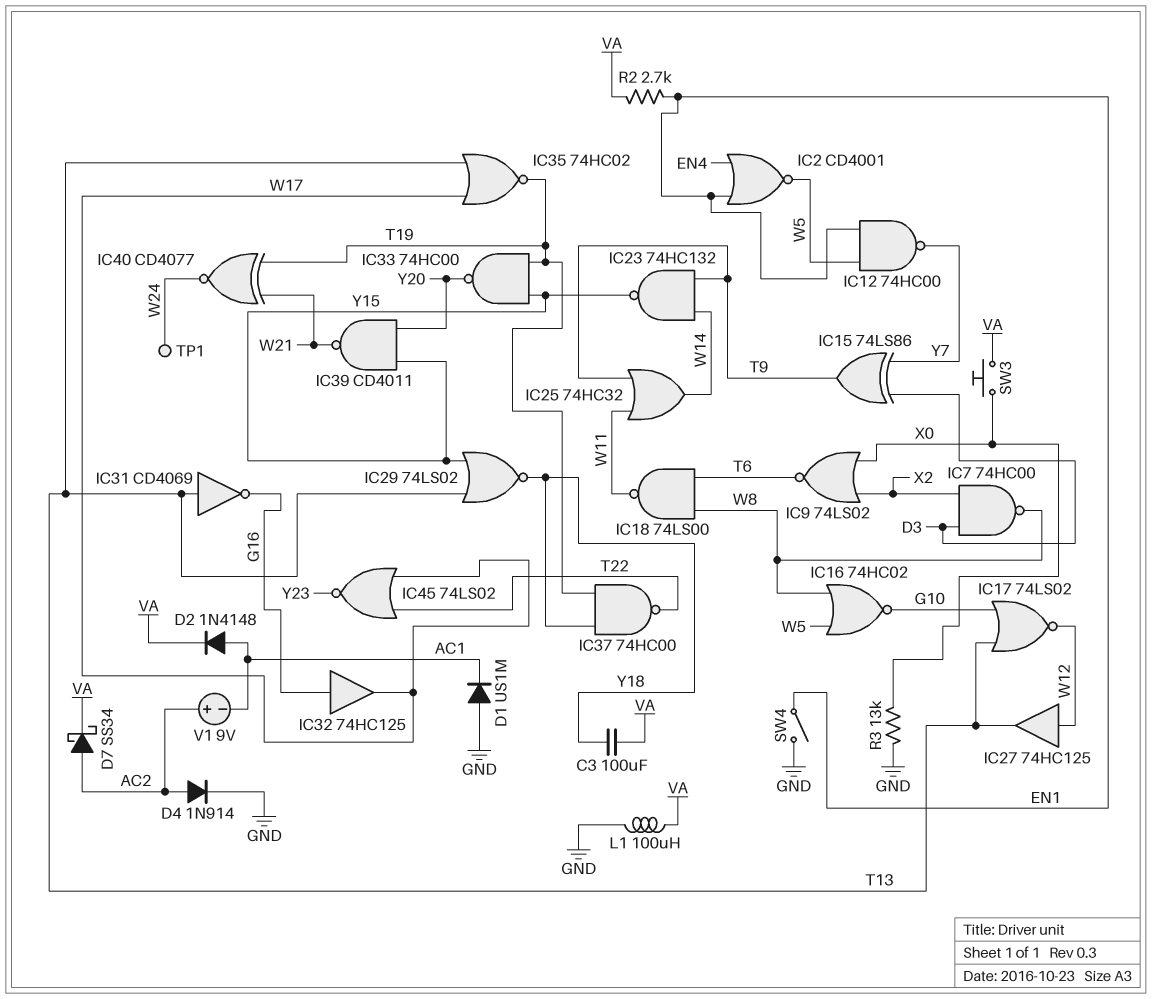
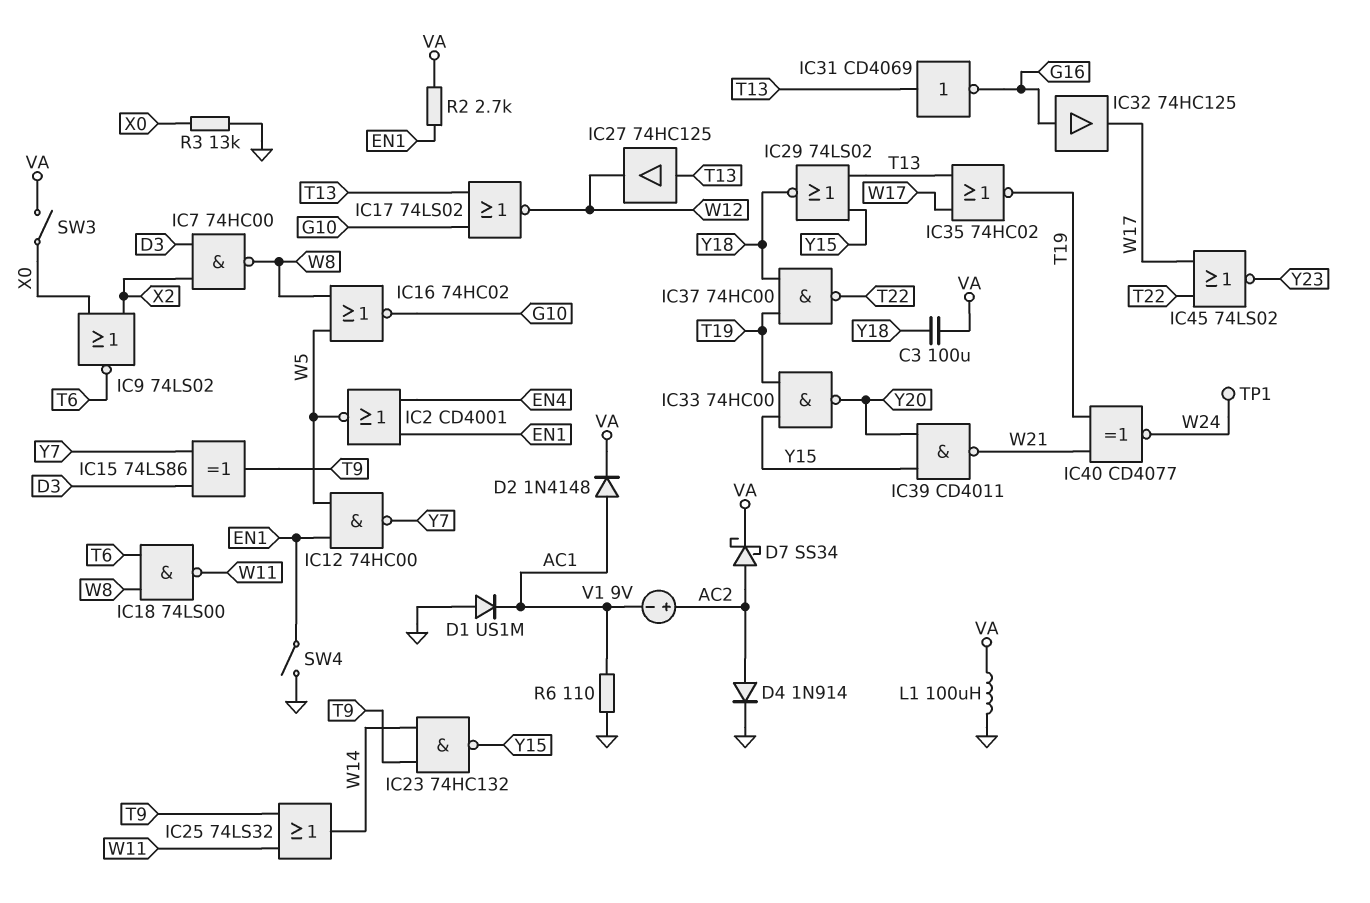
IC25: OR 74HC32 (in T9, in W11, out W14) -> OR 74LS32 (in T9, in W11, out W14)
IC27: buffer 74HC125 (in W12, out T13) -> buffer 74HC125 (in T13, out W12)
R6: none -> 110 (AC1, GND)
SW3: button (VA, X0) -> switch (VA, X0)

